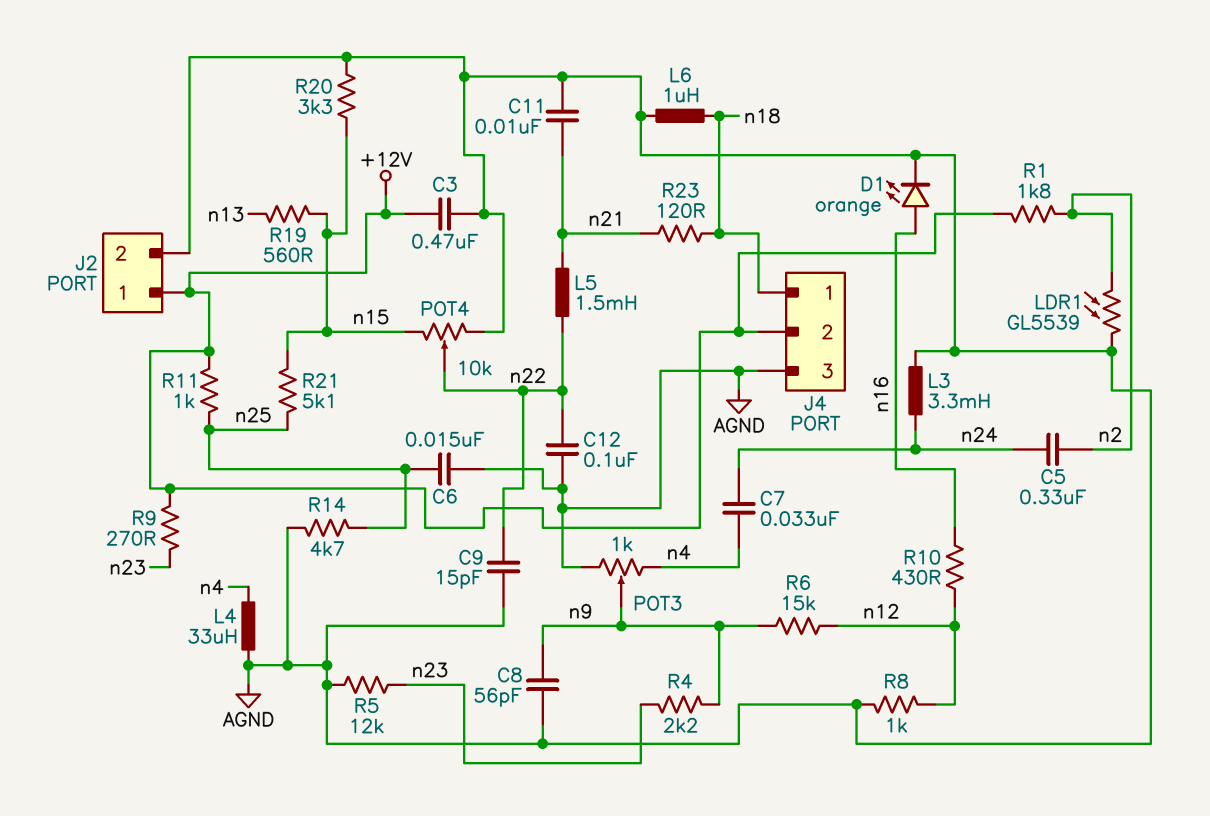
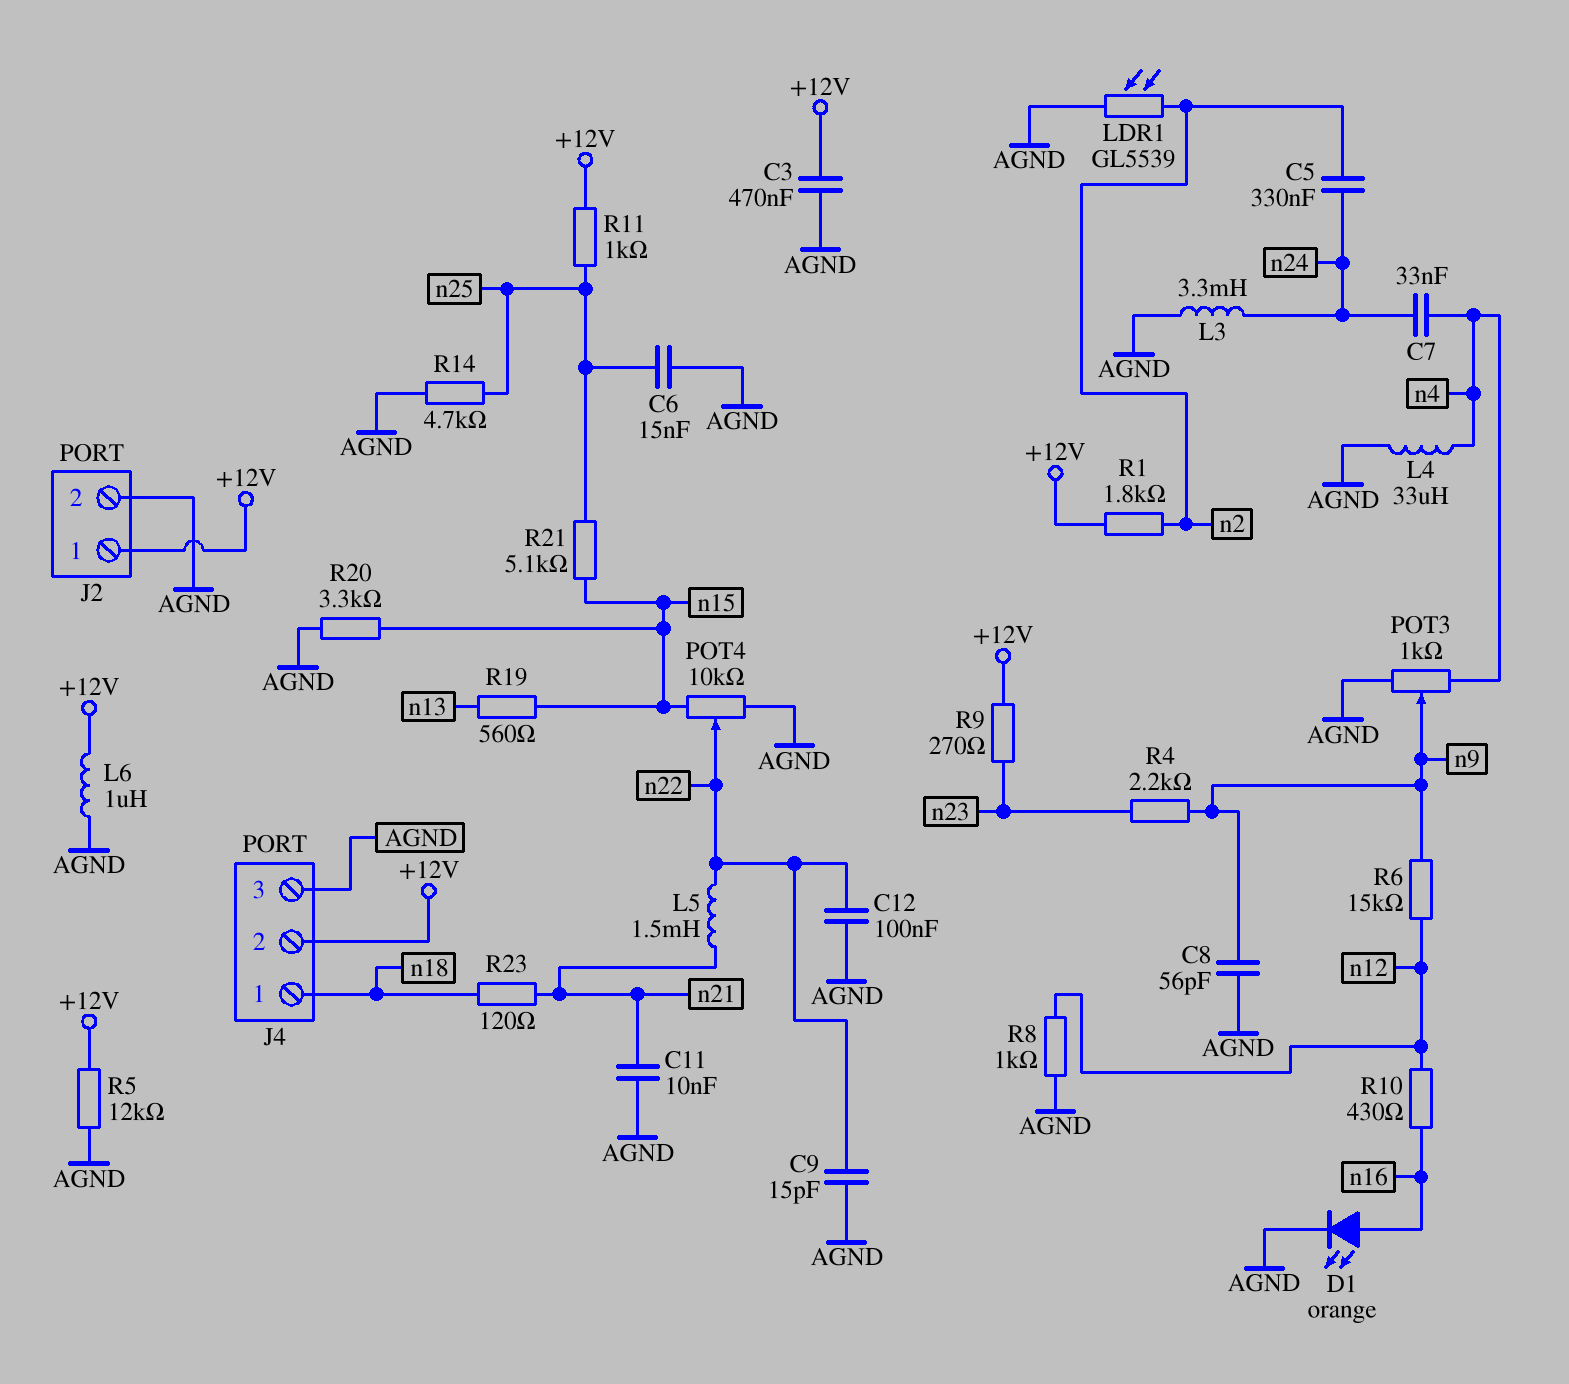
L6: 1uH (AGND, n18) -> 1uH (+12V, AGND)
R5: 12k (AGND, n23) -> 12k (+12V, AGND)

